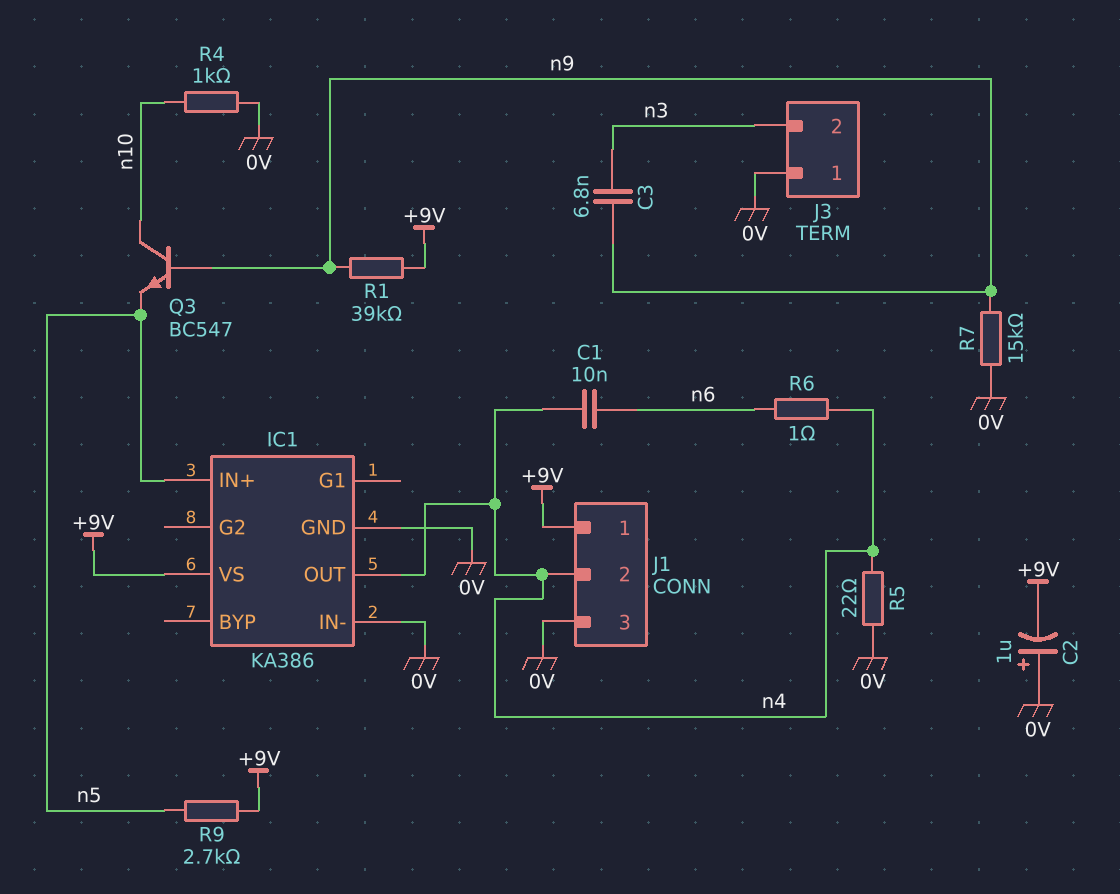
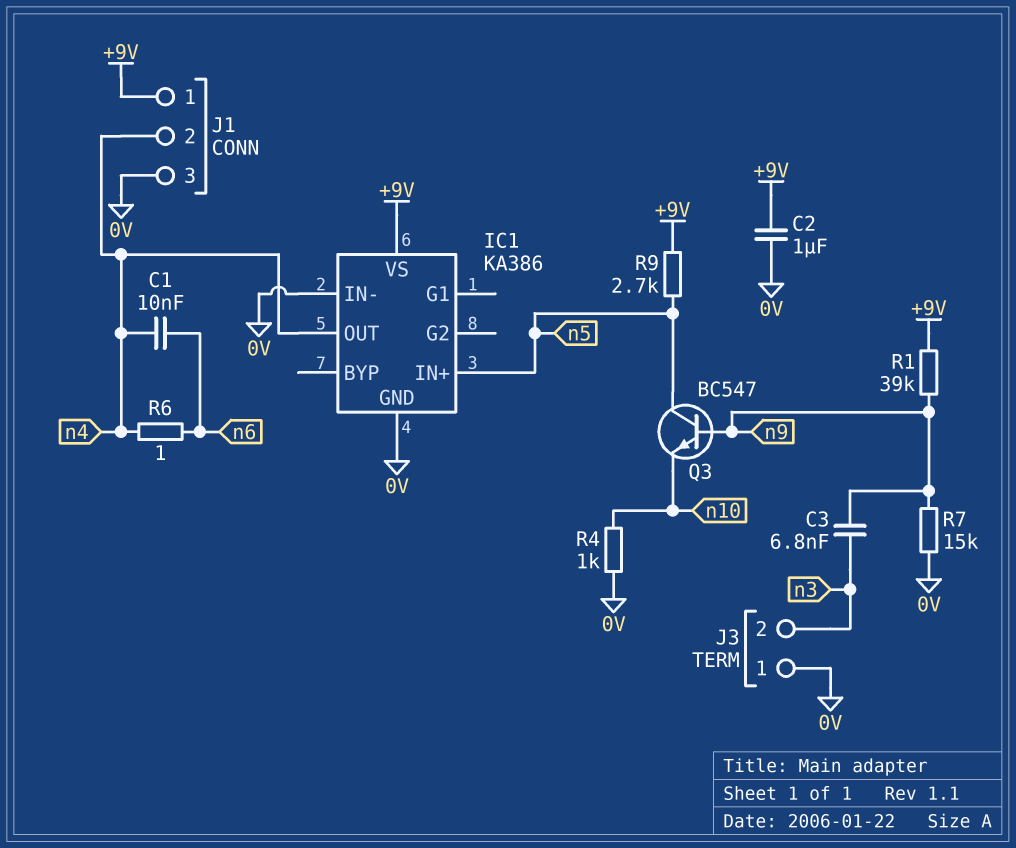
C2: 1uF (plus 0V, minus +9V) -> 1uF (+9V, 0V)
Q3: NPN BC547 (B n9, C n10, E n5) -> NPN BC547 (B n9, C n5, E n10)
R5: 22 (0V, n4) -> none

